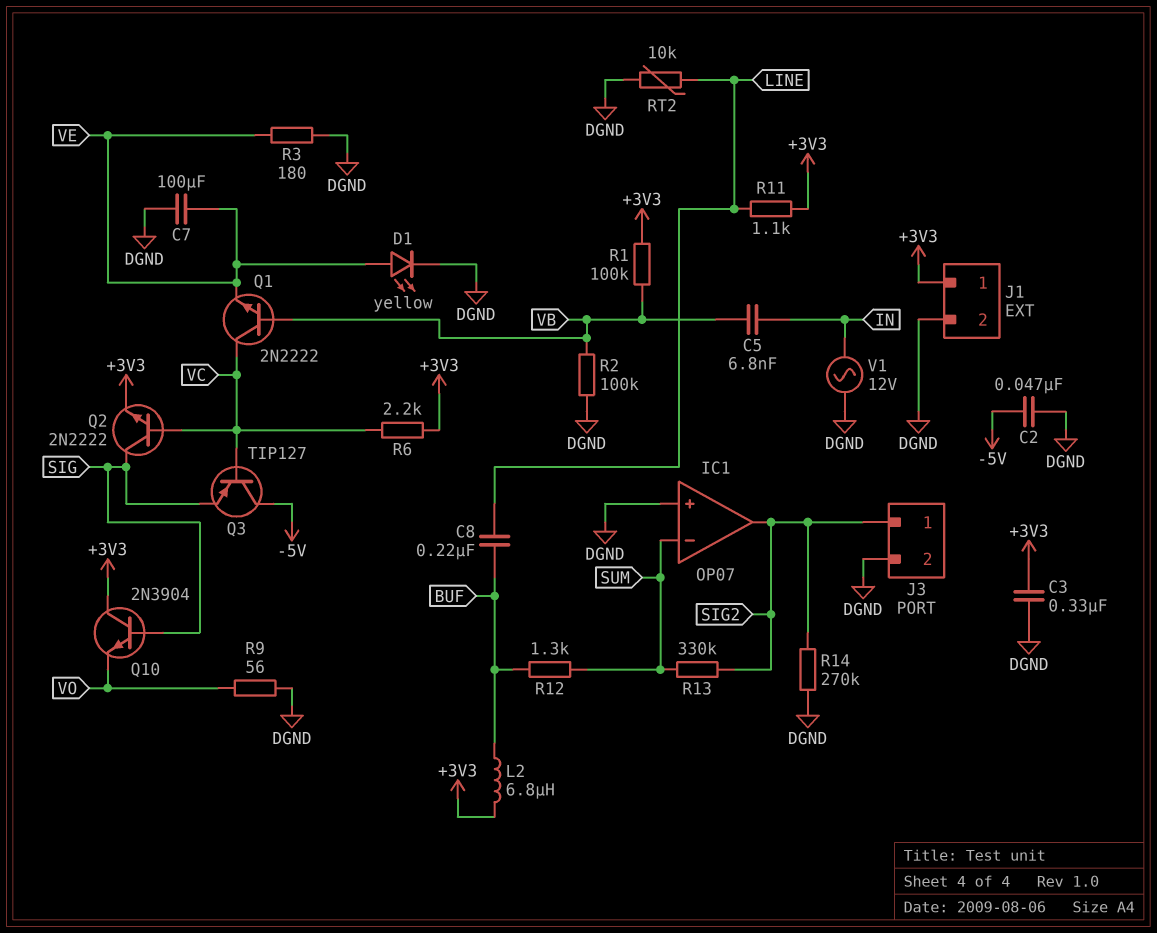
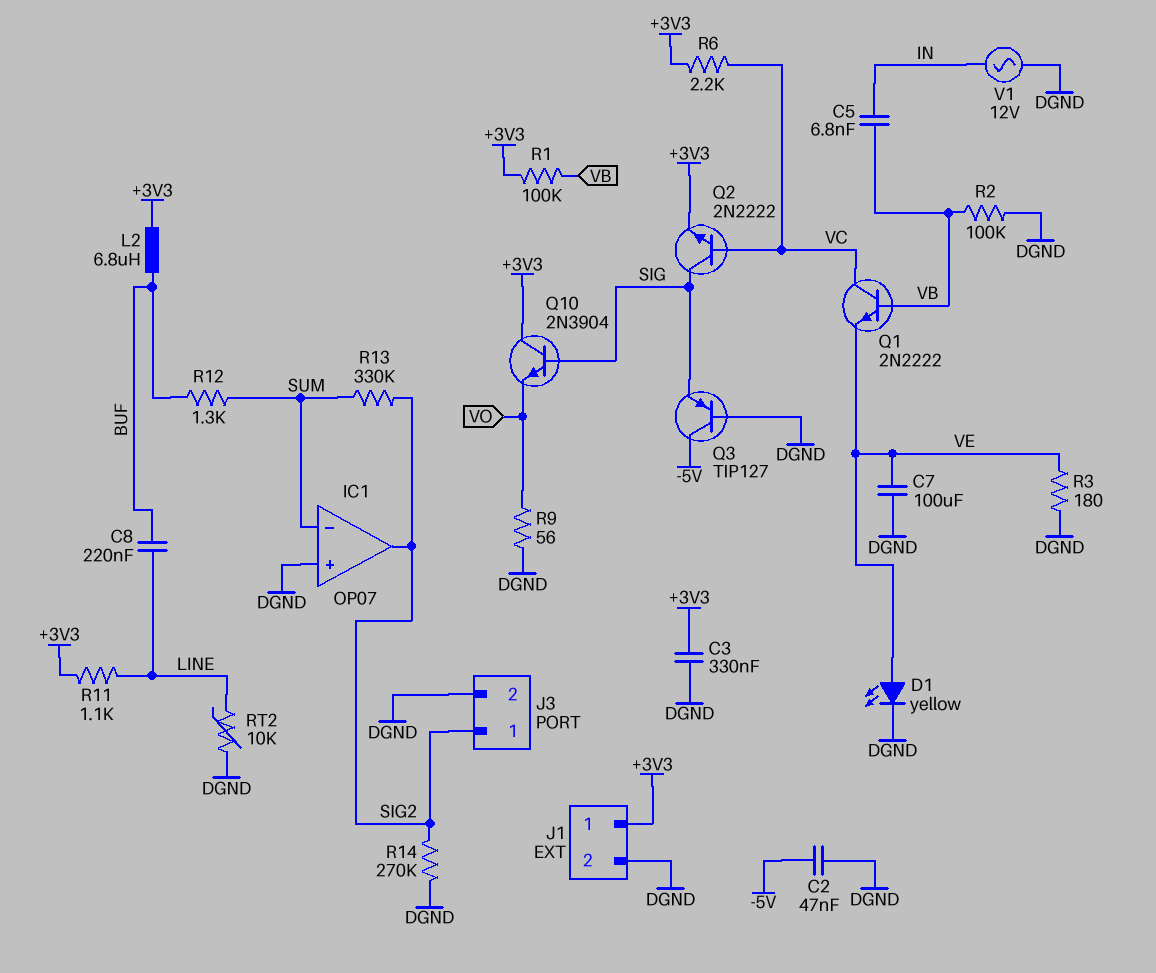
Q3: PNP TIP127 (B VC, C -5V, E SIG) -> PNP TIP127 (B DGND, C -5V, E SIG)

